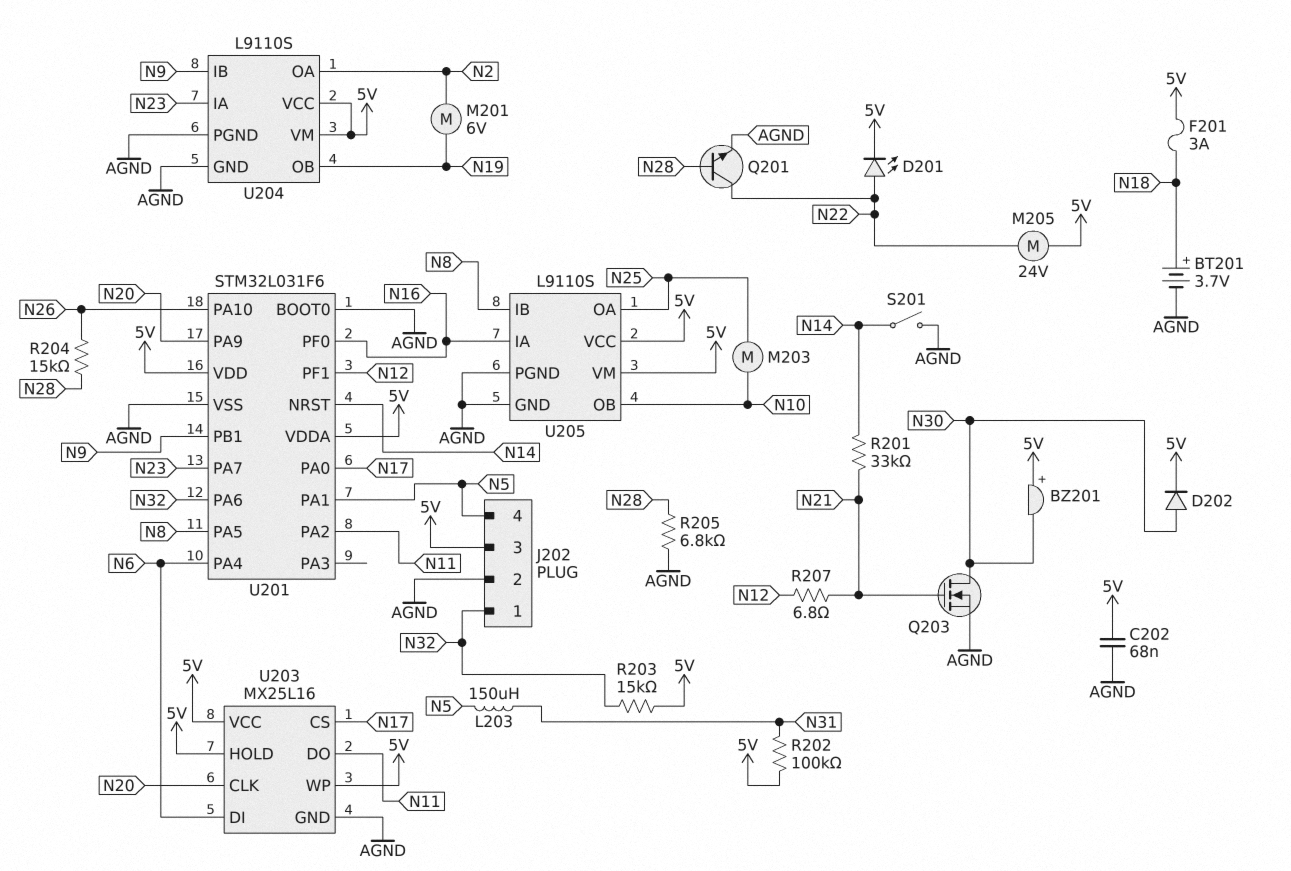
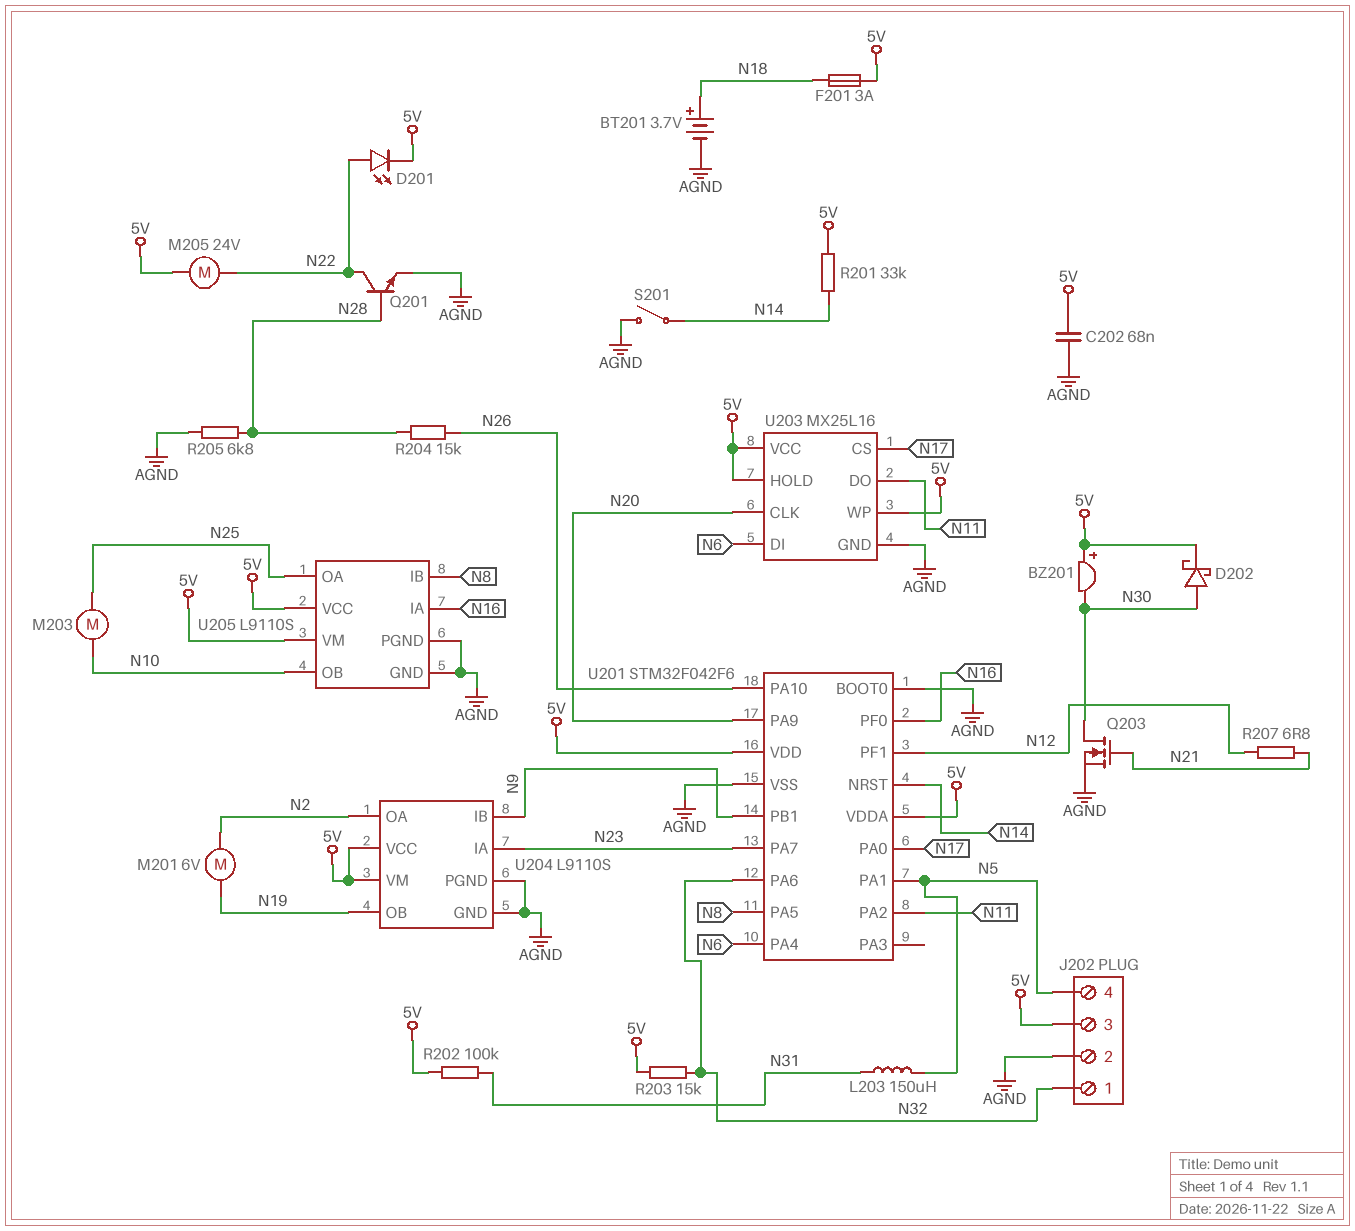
D202: diode (A N30, K 5V) -> schottky (A N30, K 5V)
R201: 33k (N14, N21) -> 33k (5V, N14)
U201: STM32L031F6 -> STM32F042F6

